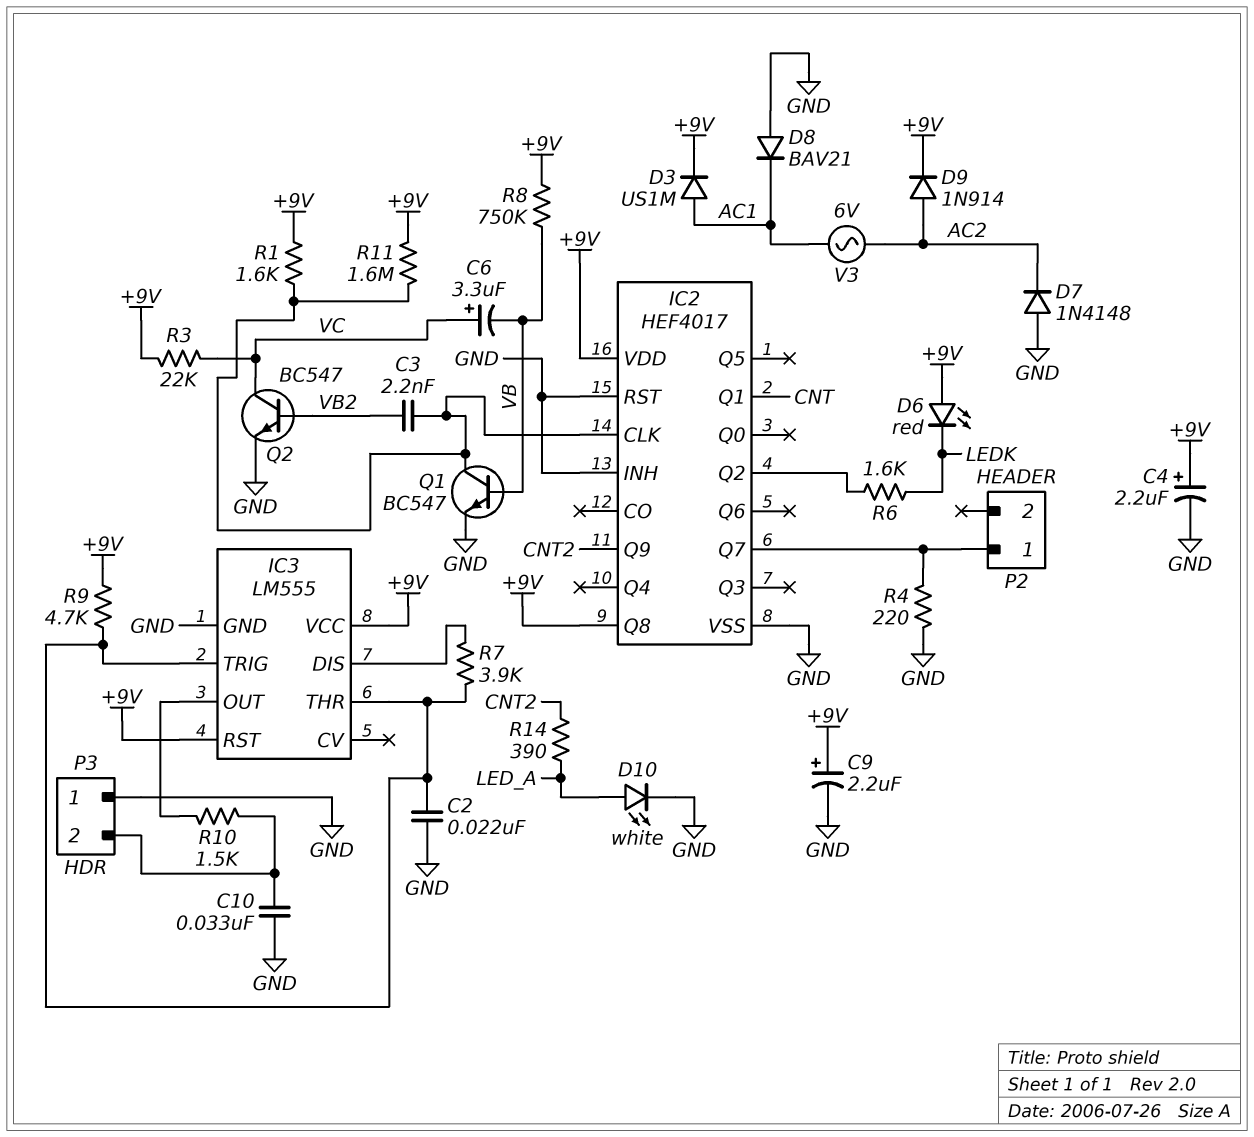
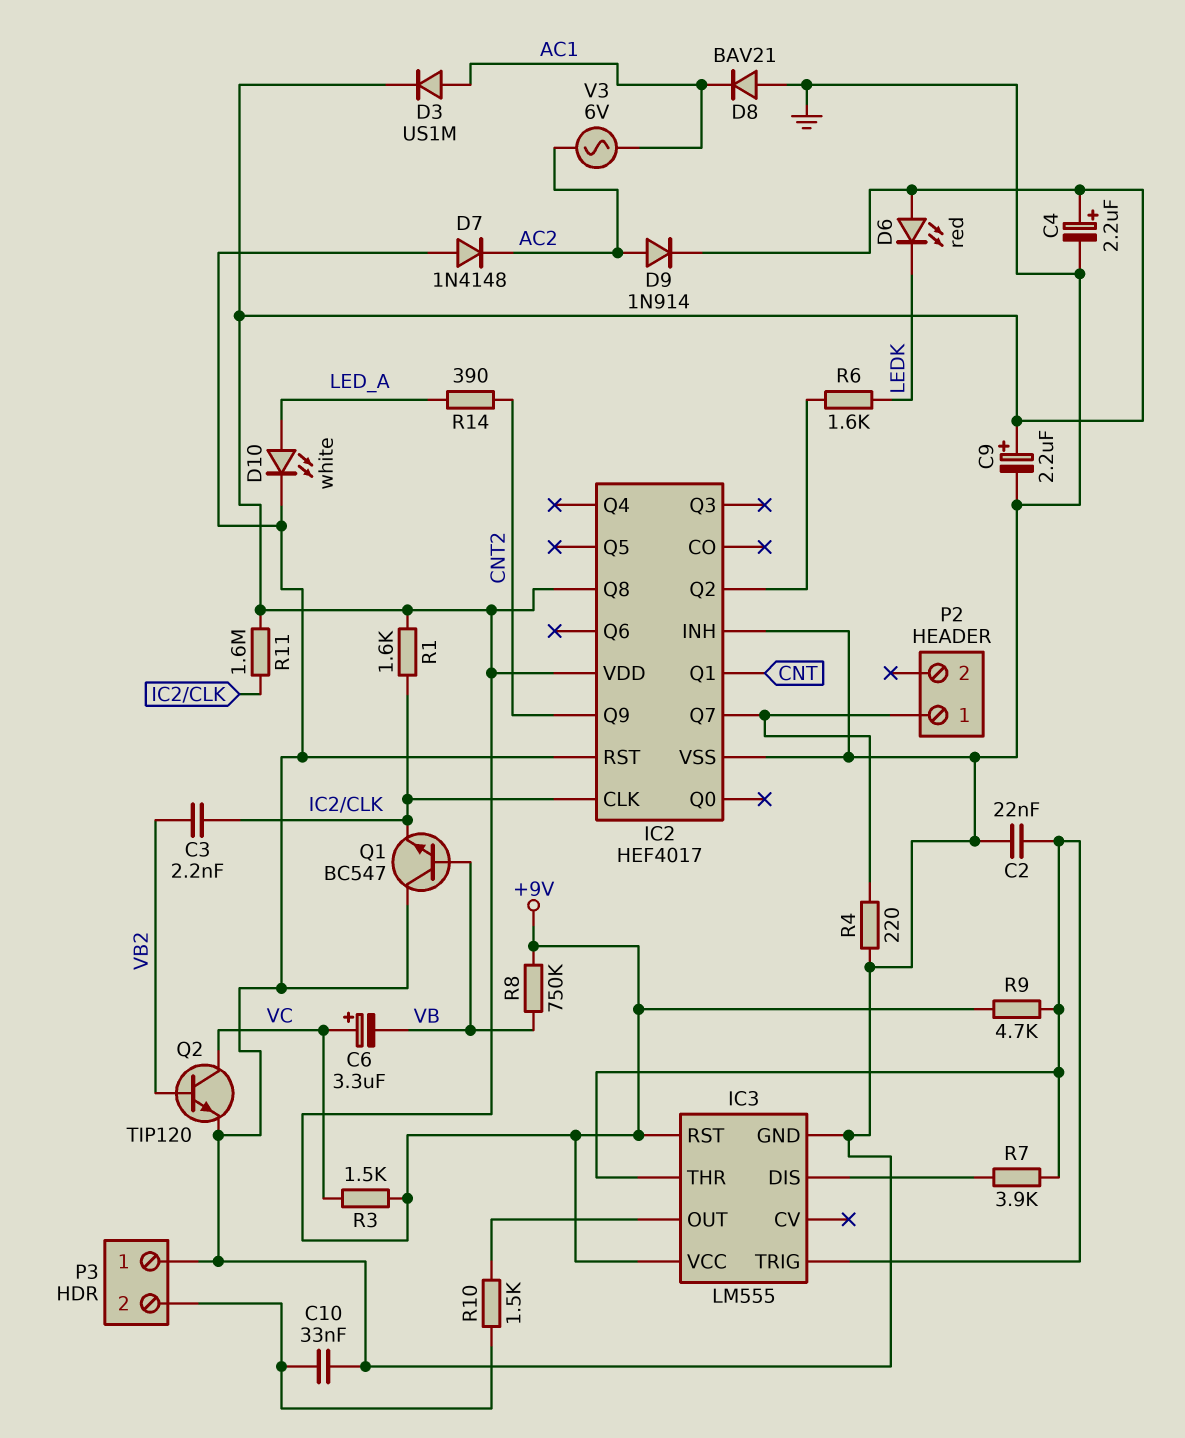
Q1: NPN BC547 (B VB, C IC2/CLK, E GND) -> NPN BC547 (B VB, C GND, E IC2/CLK)
Q2: NPN BC547 (B VB2, C VC, E GND) -> NPN TIP120 (B VB2, C VC, E GND)
R3: 22k (+9V, VC) -> 1.5k (+9V, VC)

